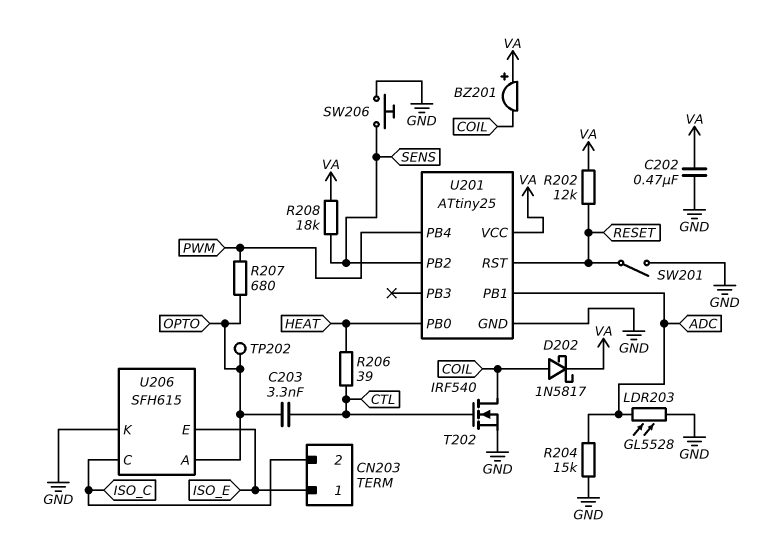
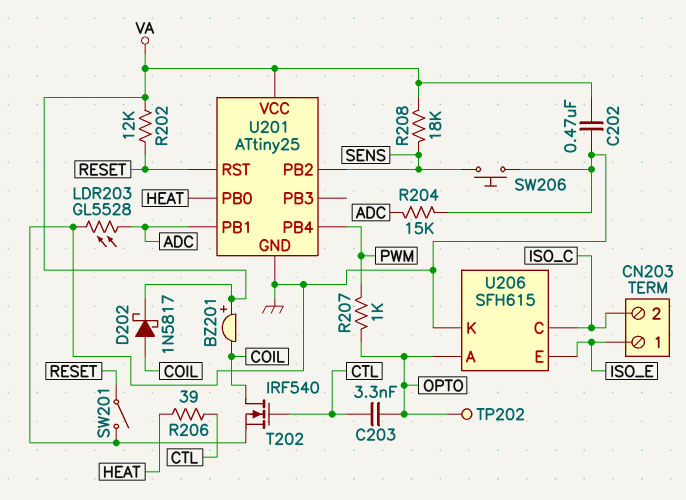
R207: 680 (OPTO, PWM) -> 1k (OPTO, PWM)

